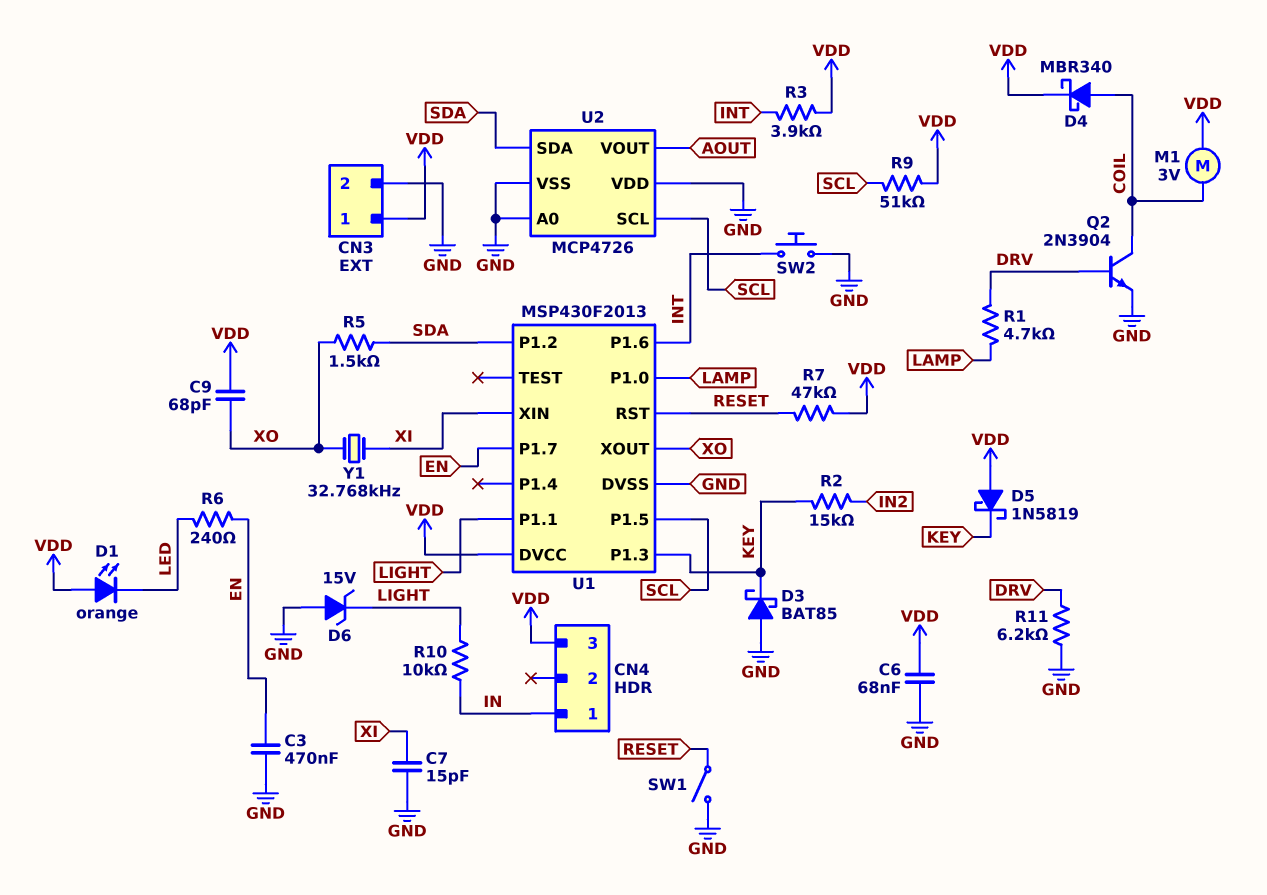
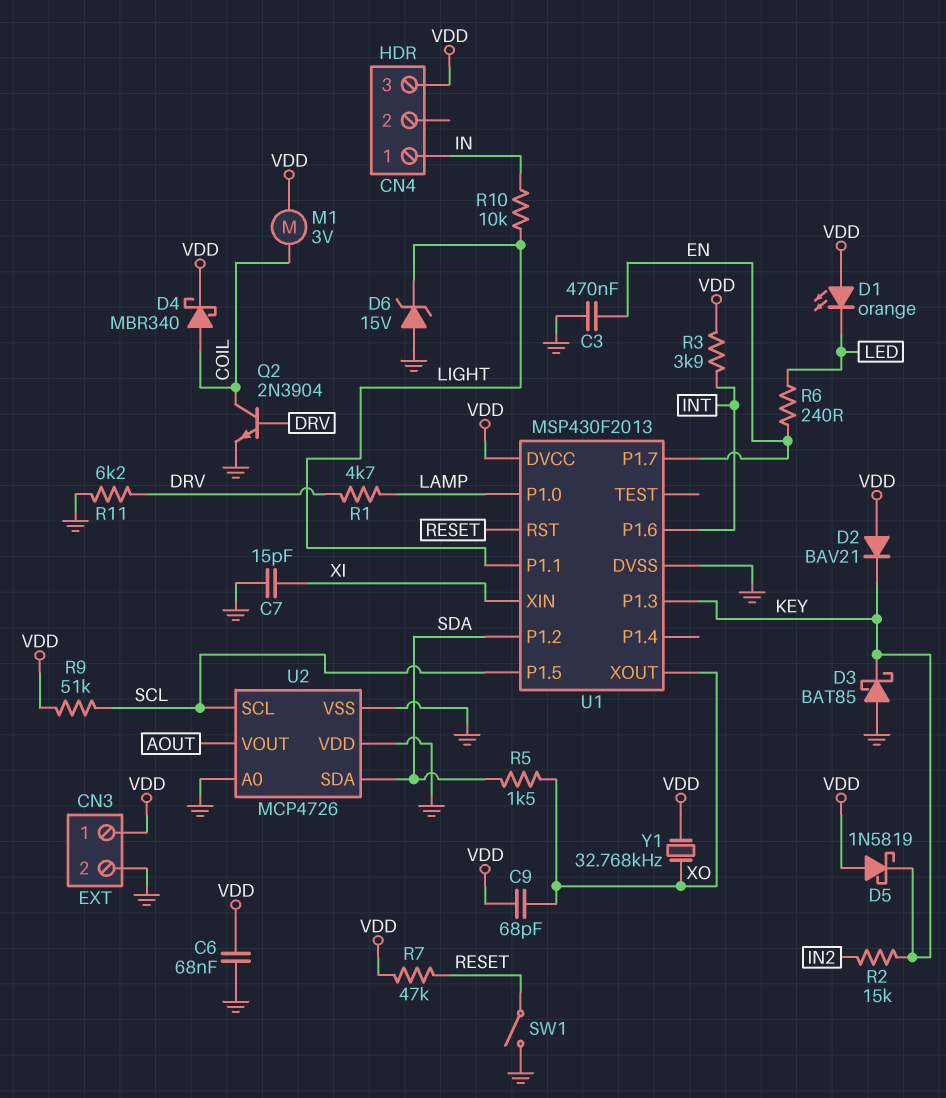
D2: none -> diode BAV21 (A VDD, K KEY)
SW2: button (GND, INT) -> none
Y1: 32.768kHz (XI, XO) -> 32.768kHz (VDD, XO)

